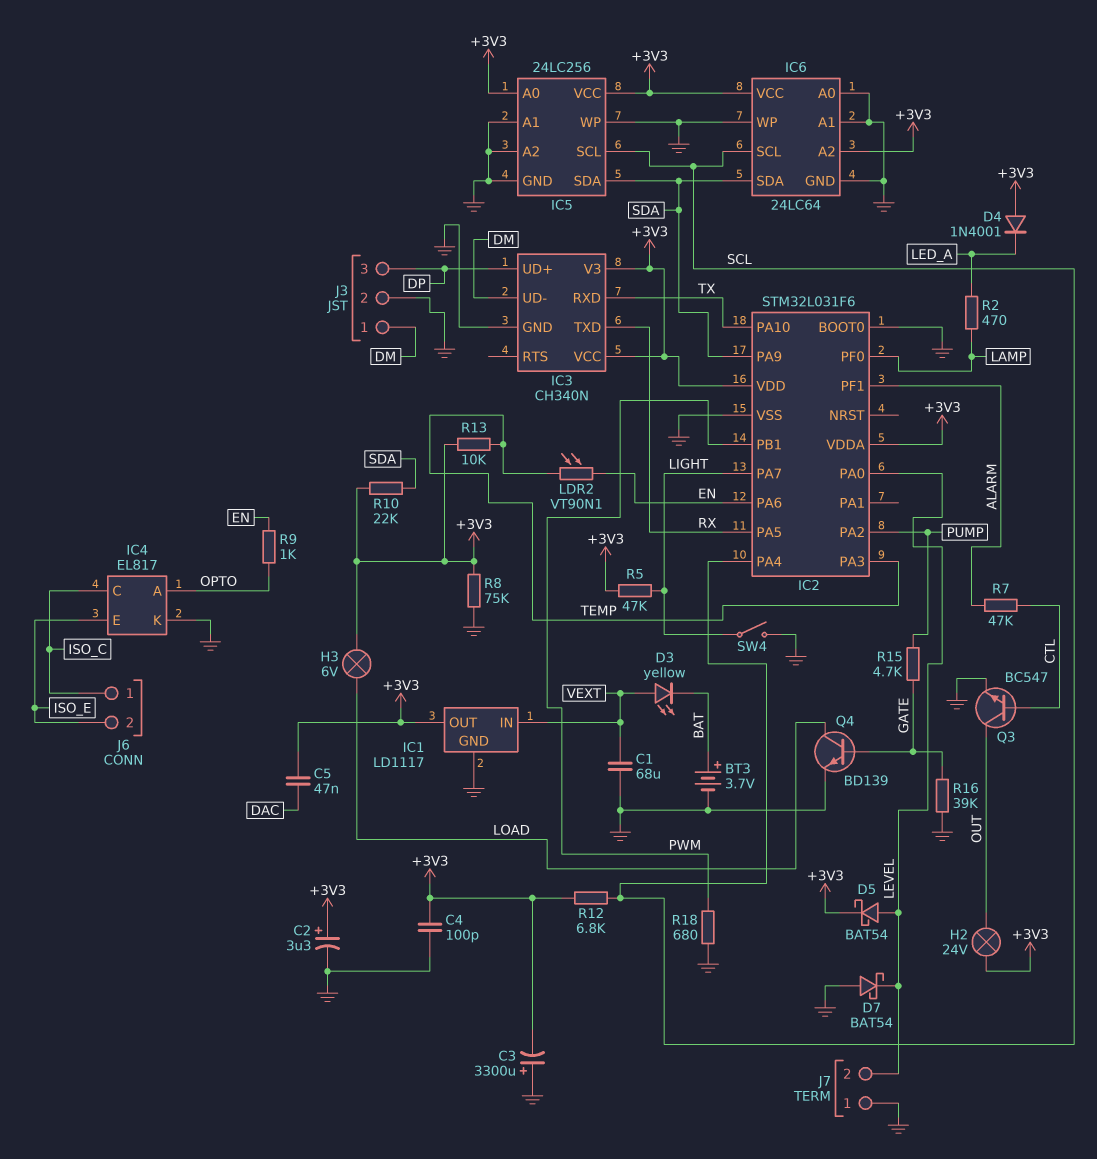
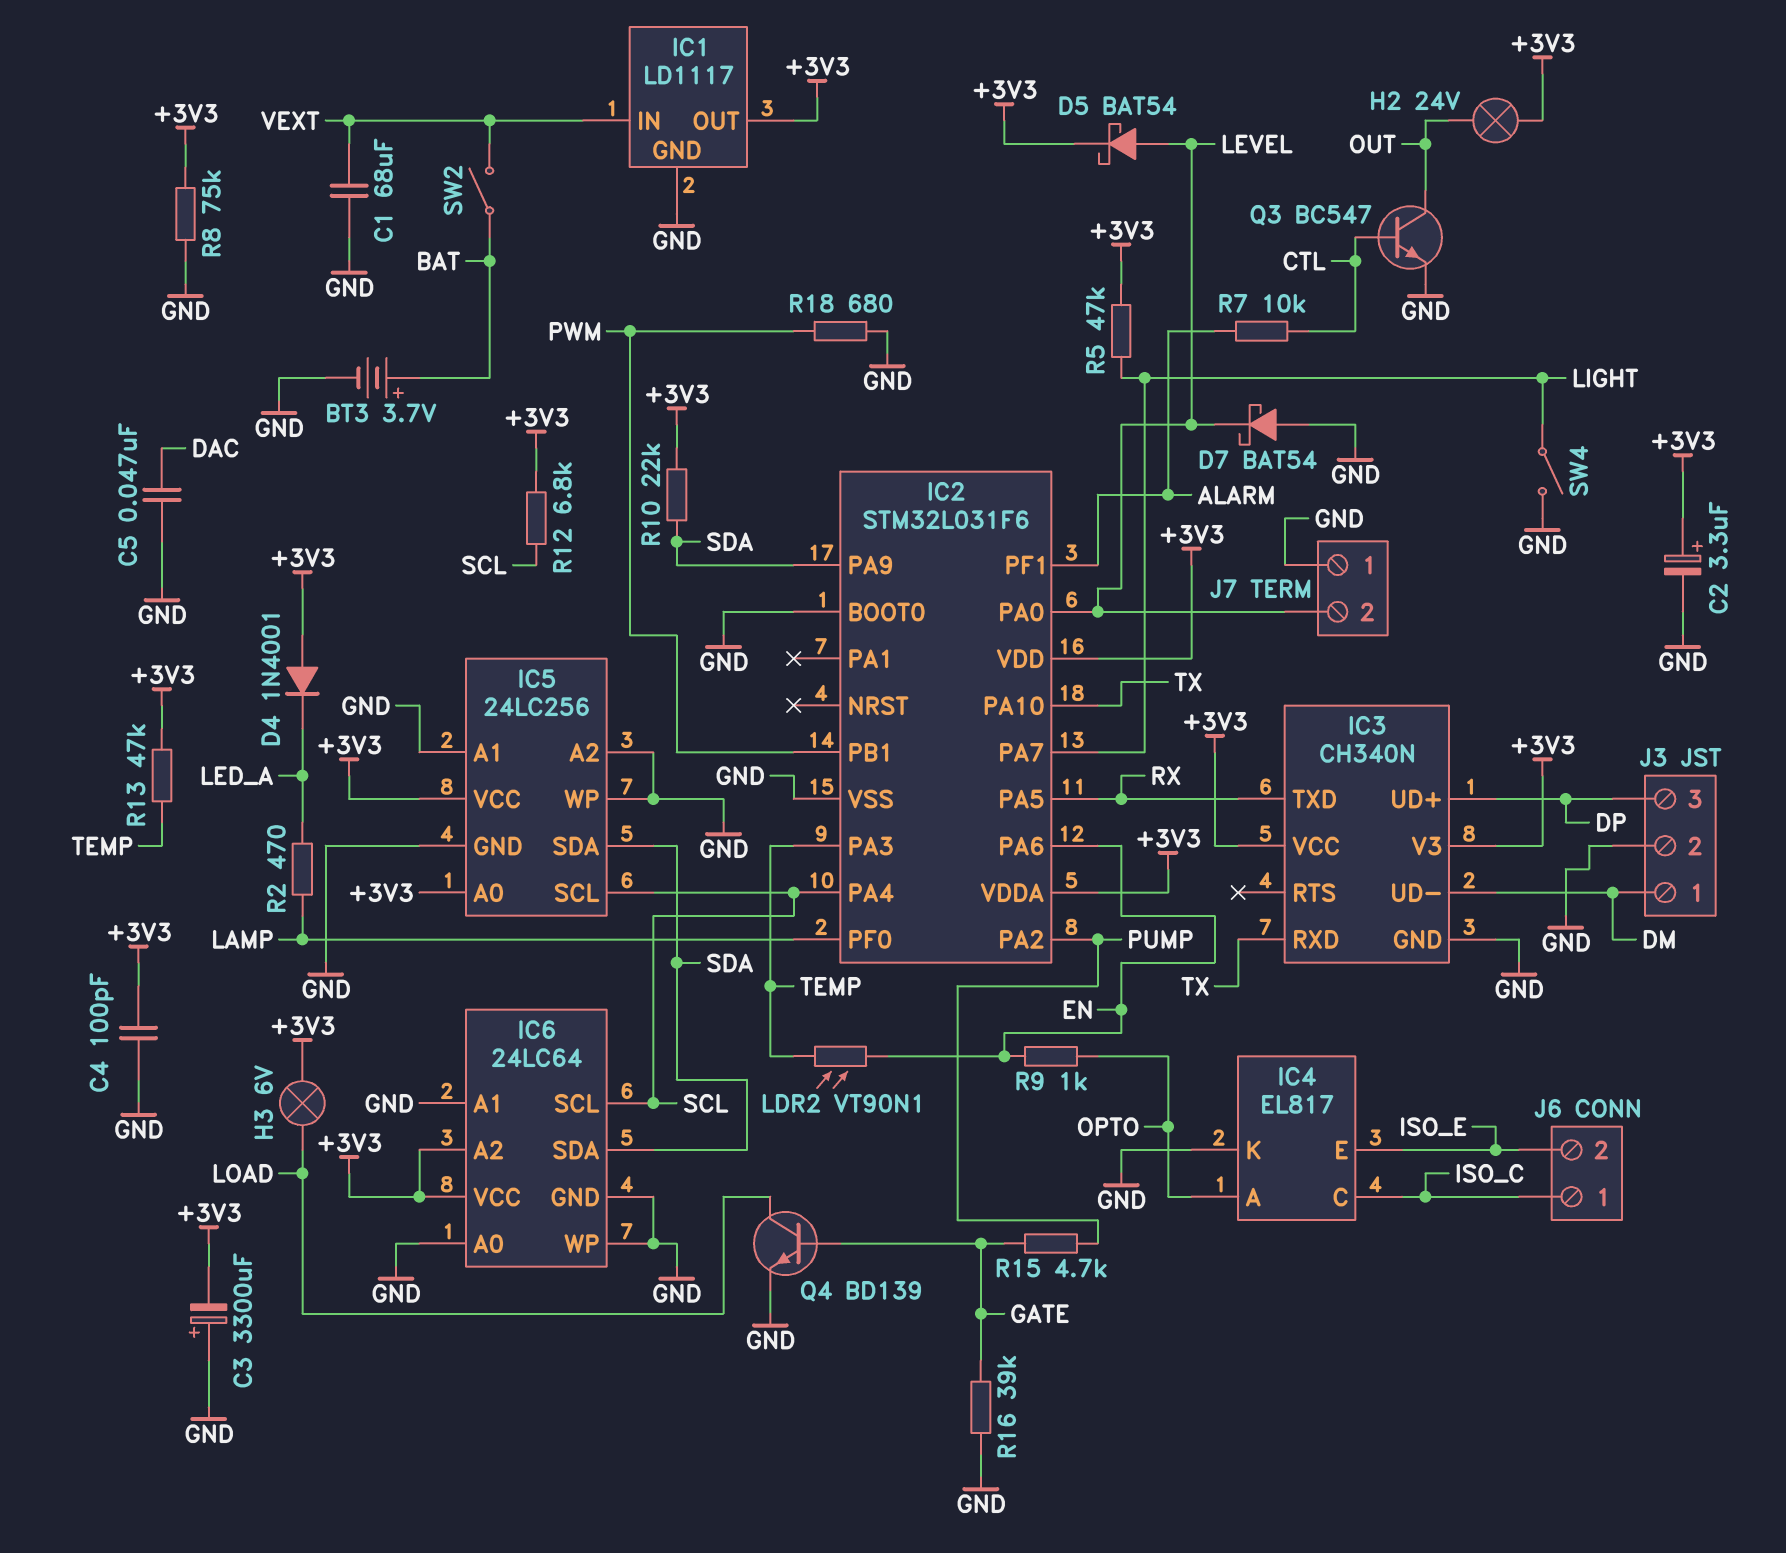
C5: 47nF (+3V3, DAC) -> 47nF (DAC, GND)
D3: LED yellow (A VEXT, K BAT) -> none
R7: 47k (ALARM, CTL) -> 10k (ALARM, CTL)
R13: 10k (+3V3, TEMP) -> 47k (+3V3, TEMP)
SW2: none -> switch (BAT, VEXT)

